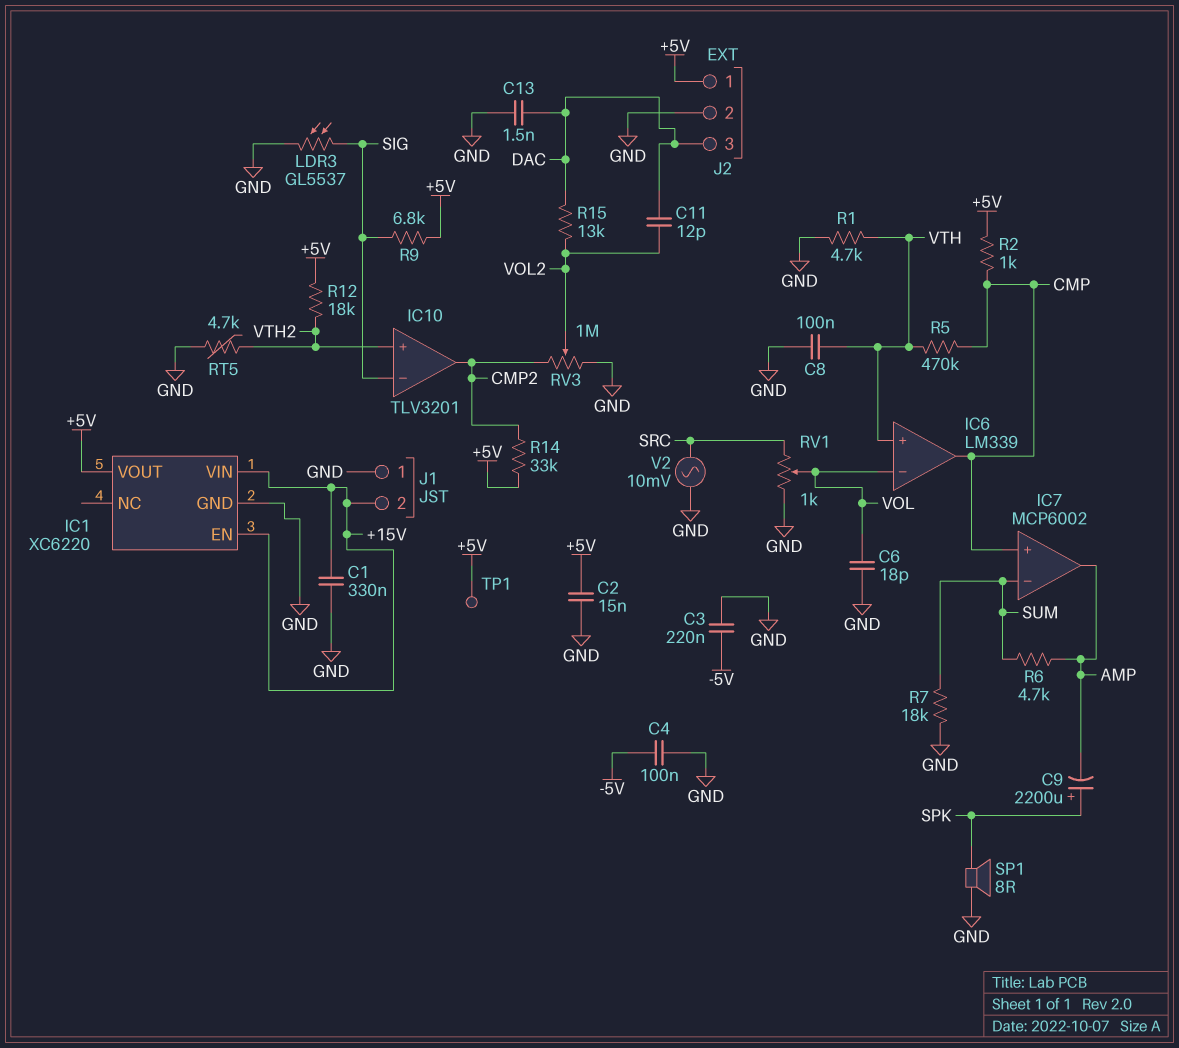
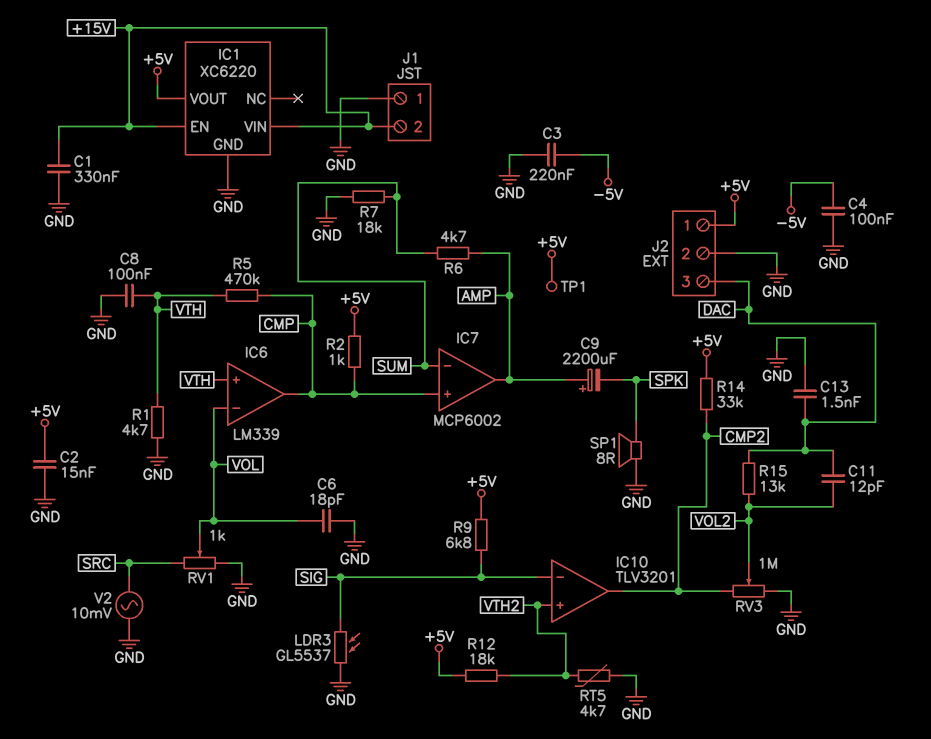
C9: 2200uF (plus SPK, minus AMP) -> 2200uF (plus AMP, minus SPK)

